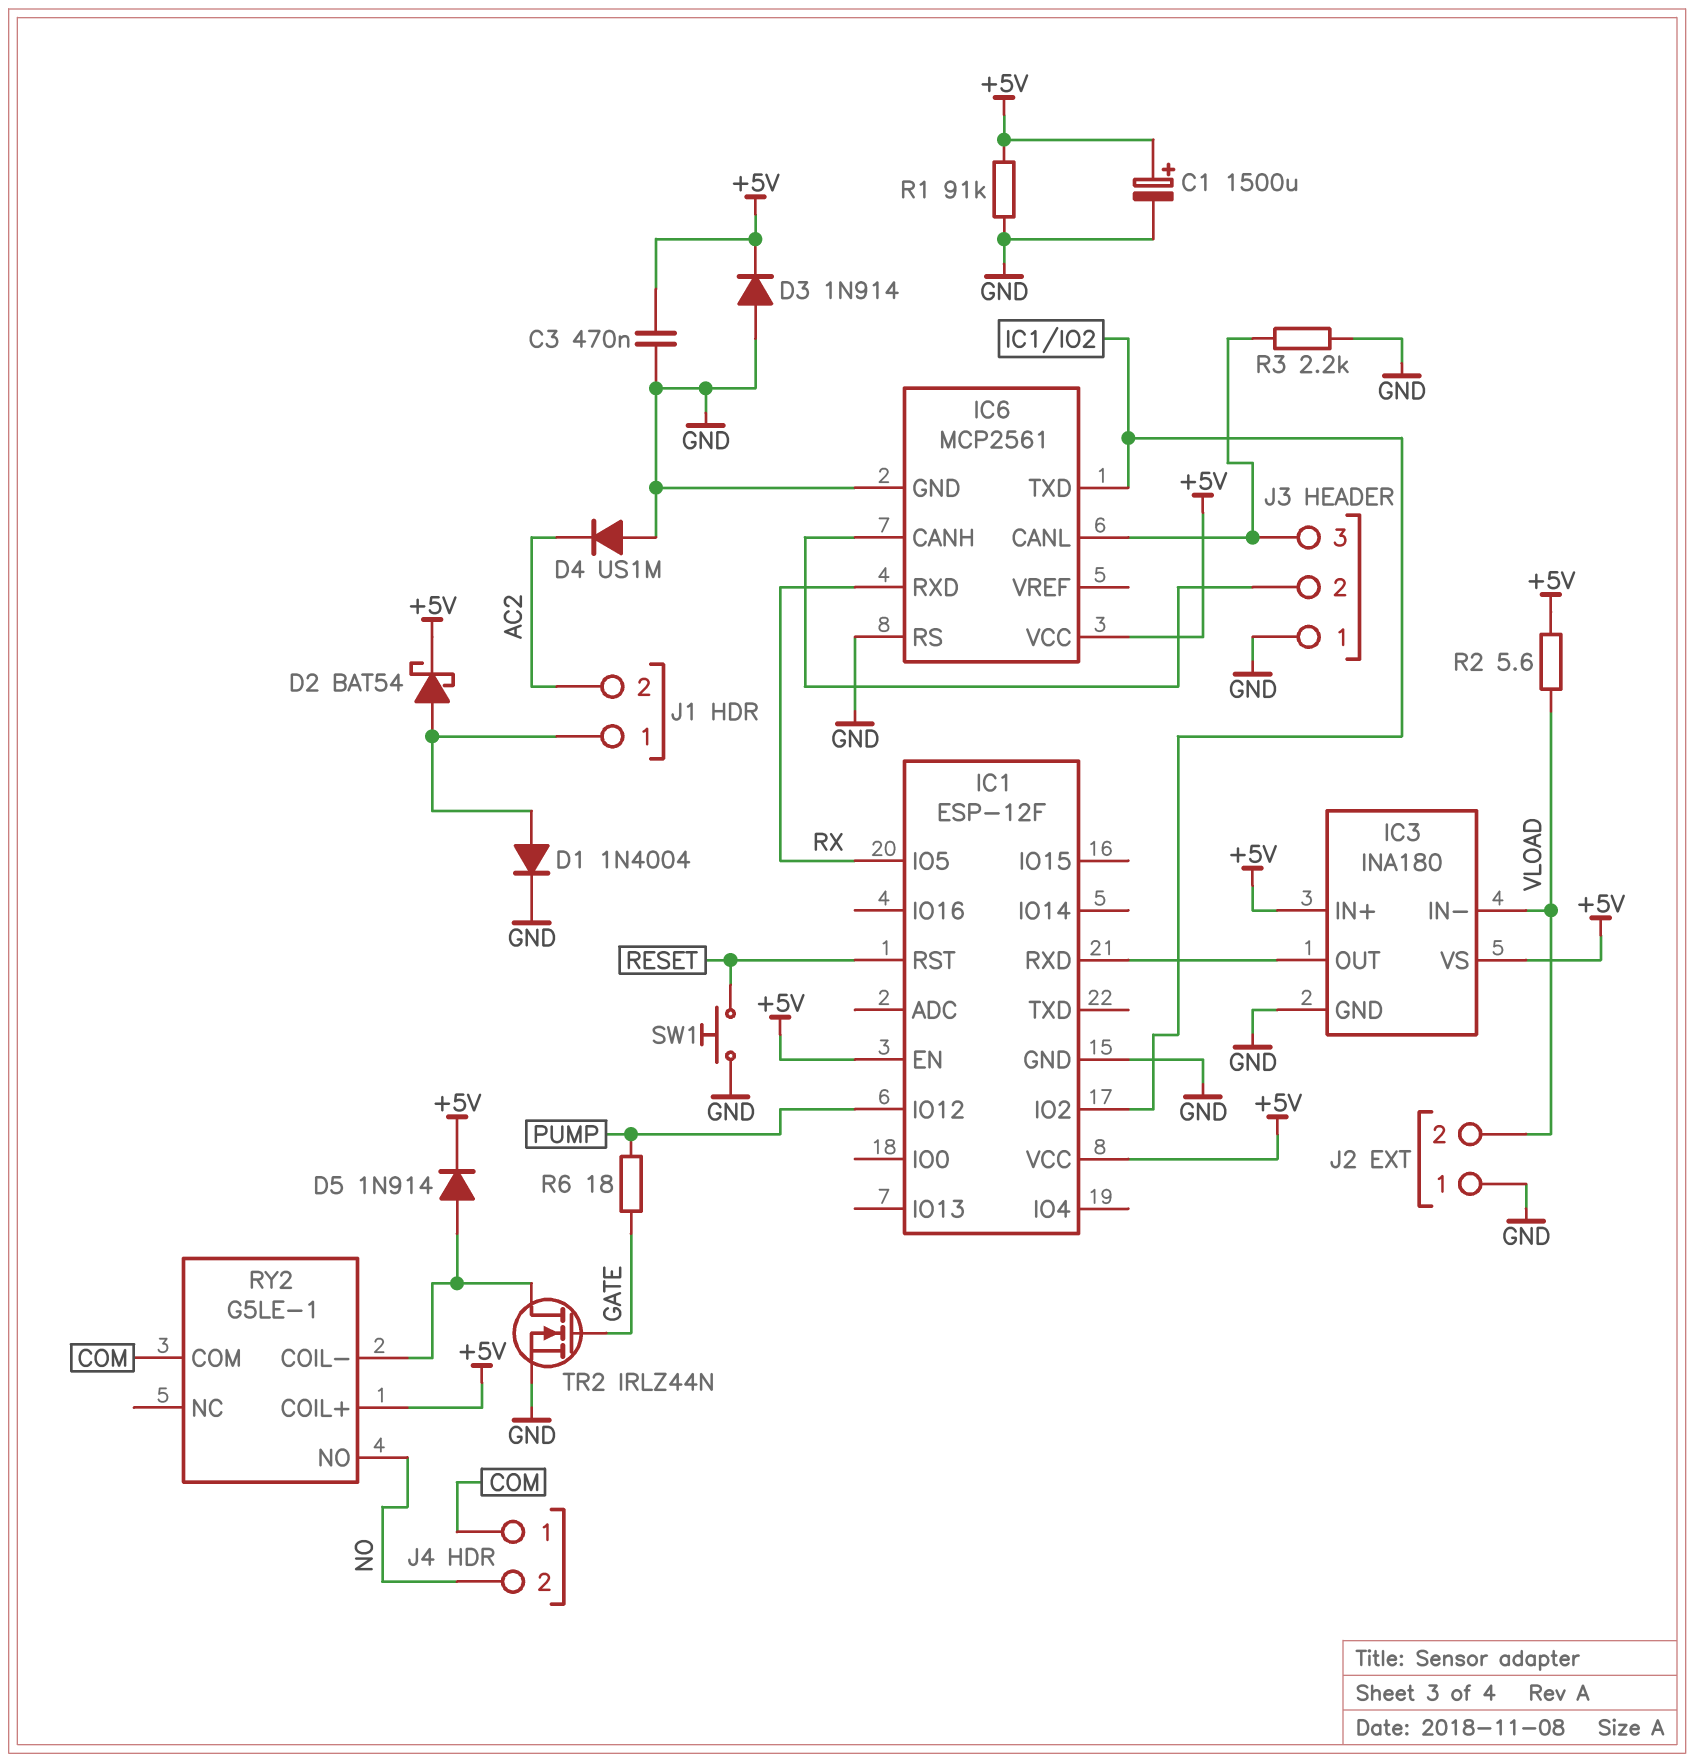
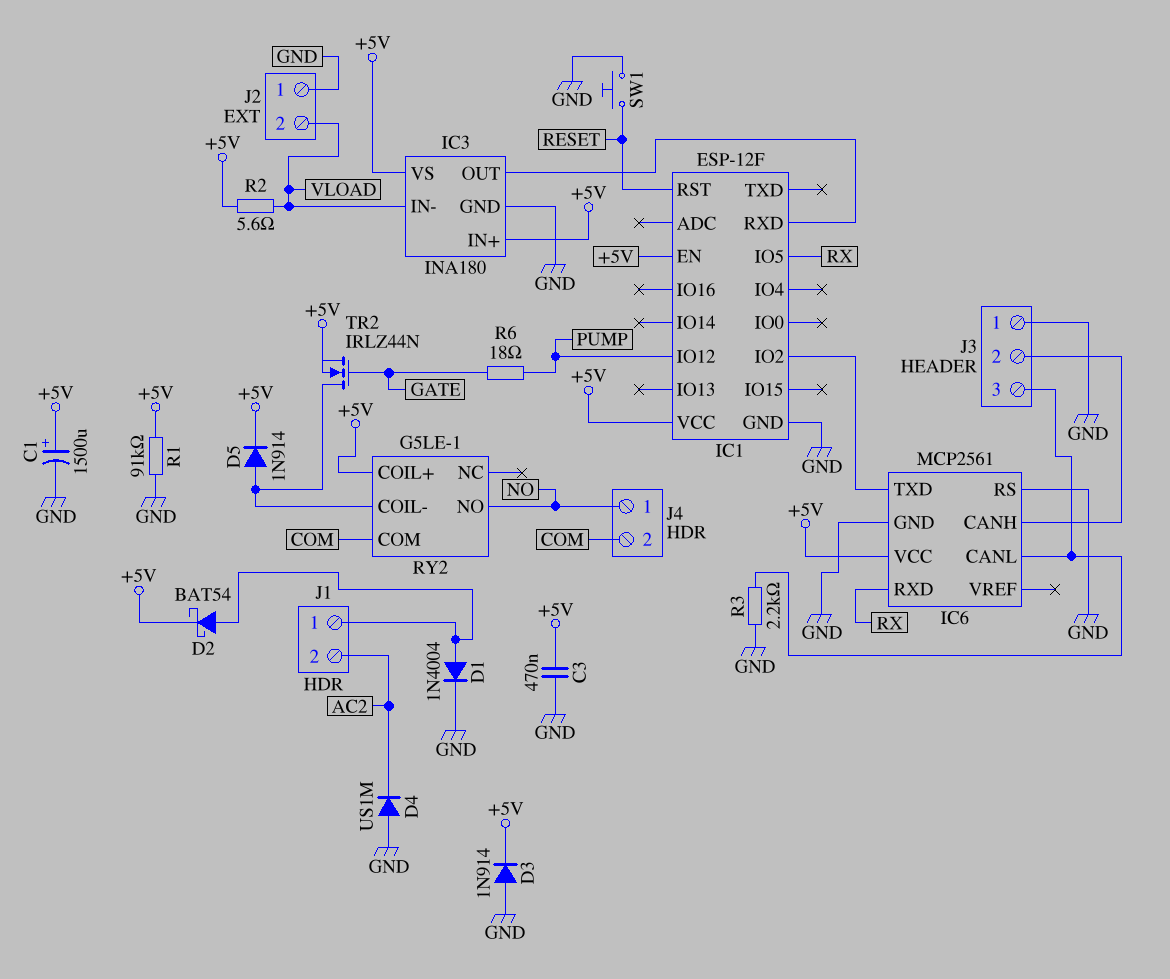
J4 pin 1: COM -> NO
J4 pin 2: NO -> COM
TR2: NMOS IRLZ44N (G GATE, D RY2/COIL-, S GND) -> NMOS IRLZ44N (G GATE, D RY2/COIL-, S +5V)

